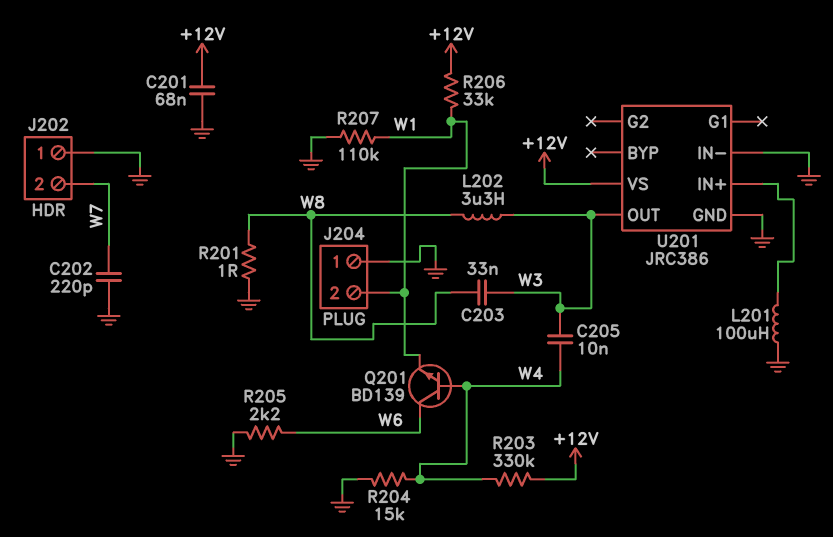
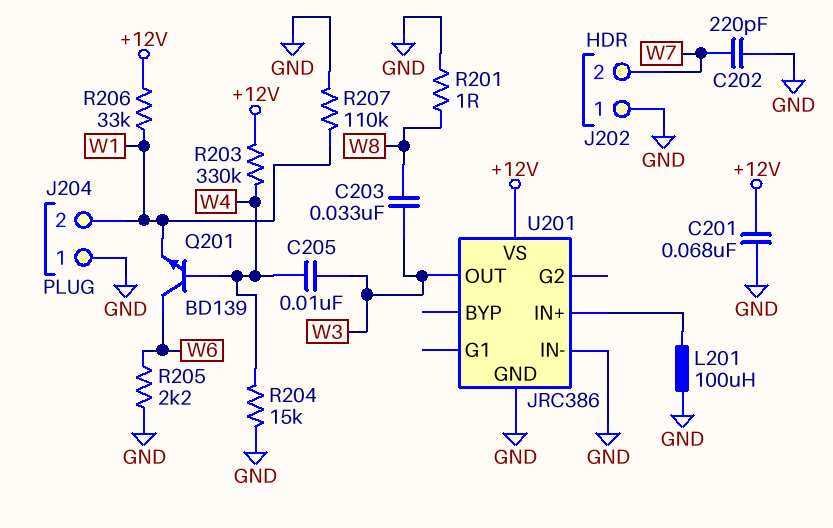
L202: 3.3uH (W3, W8) -> none

